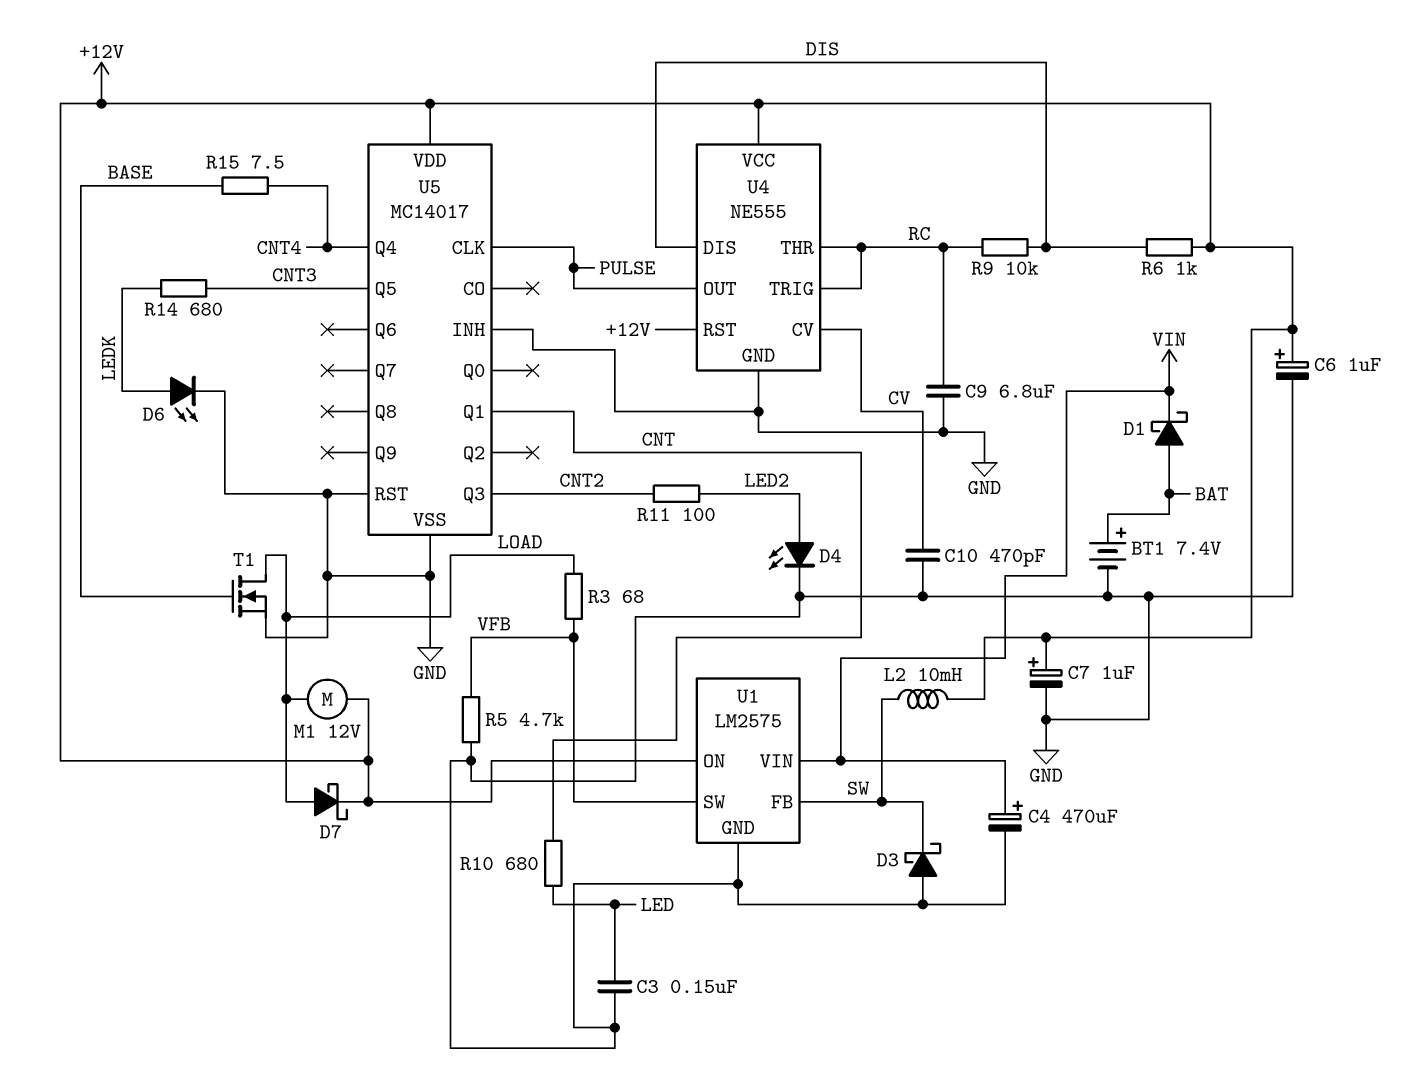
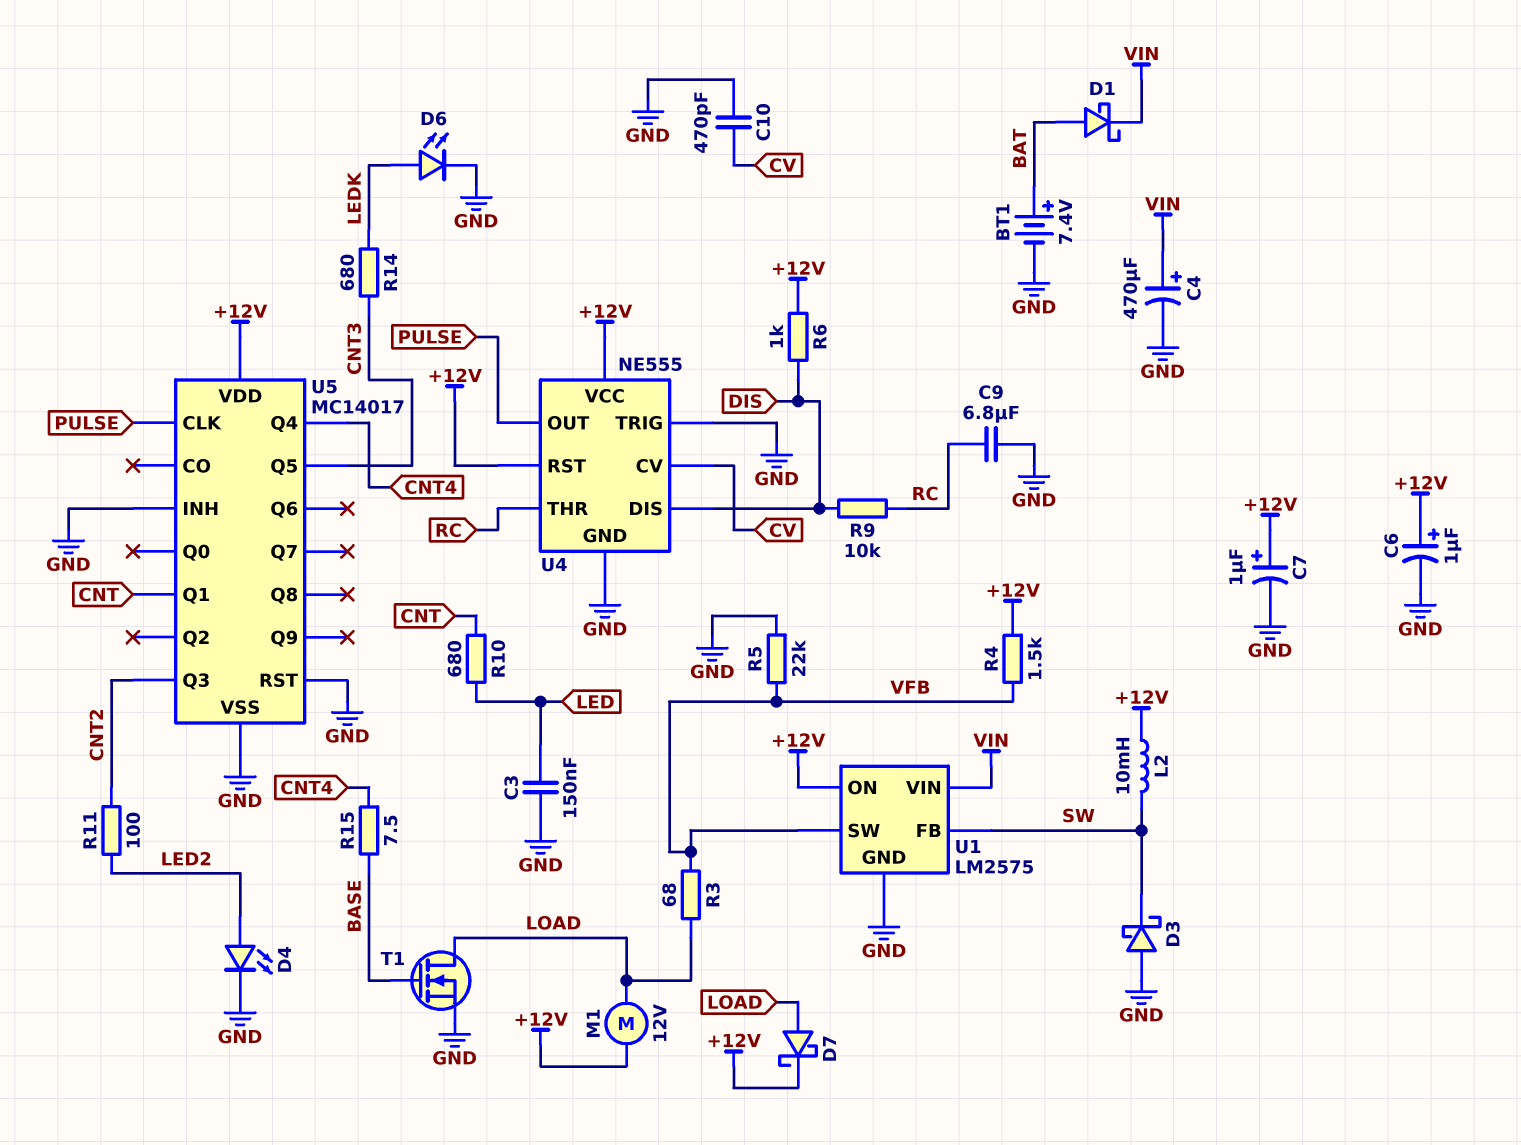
R4: none -> 1.5k (+12V, VFB)
R5: 4.7k (GND, VFB) -> 22k (GND, VFB)
U4 pin TRIG: RC -> GND

